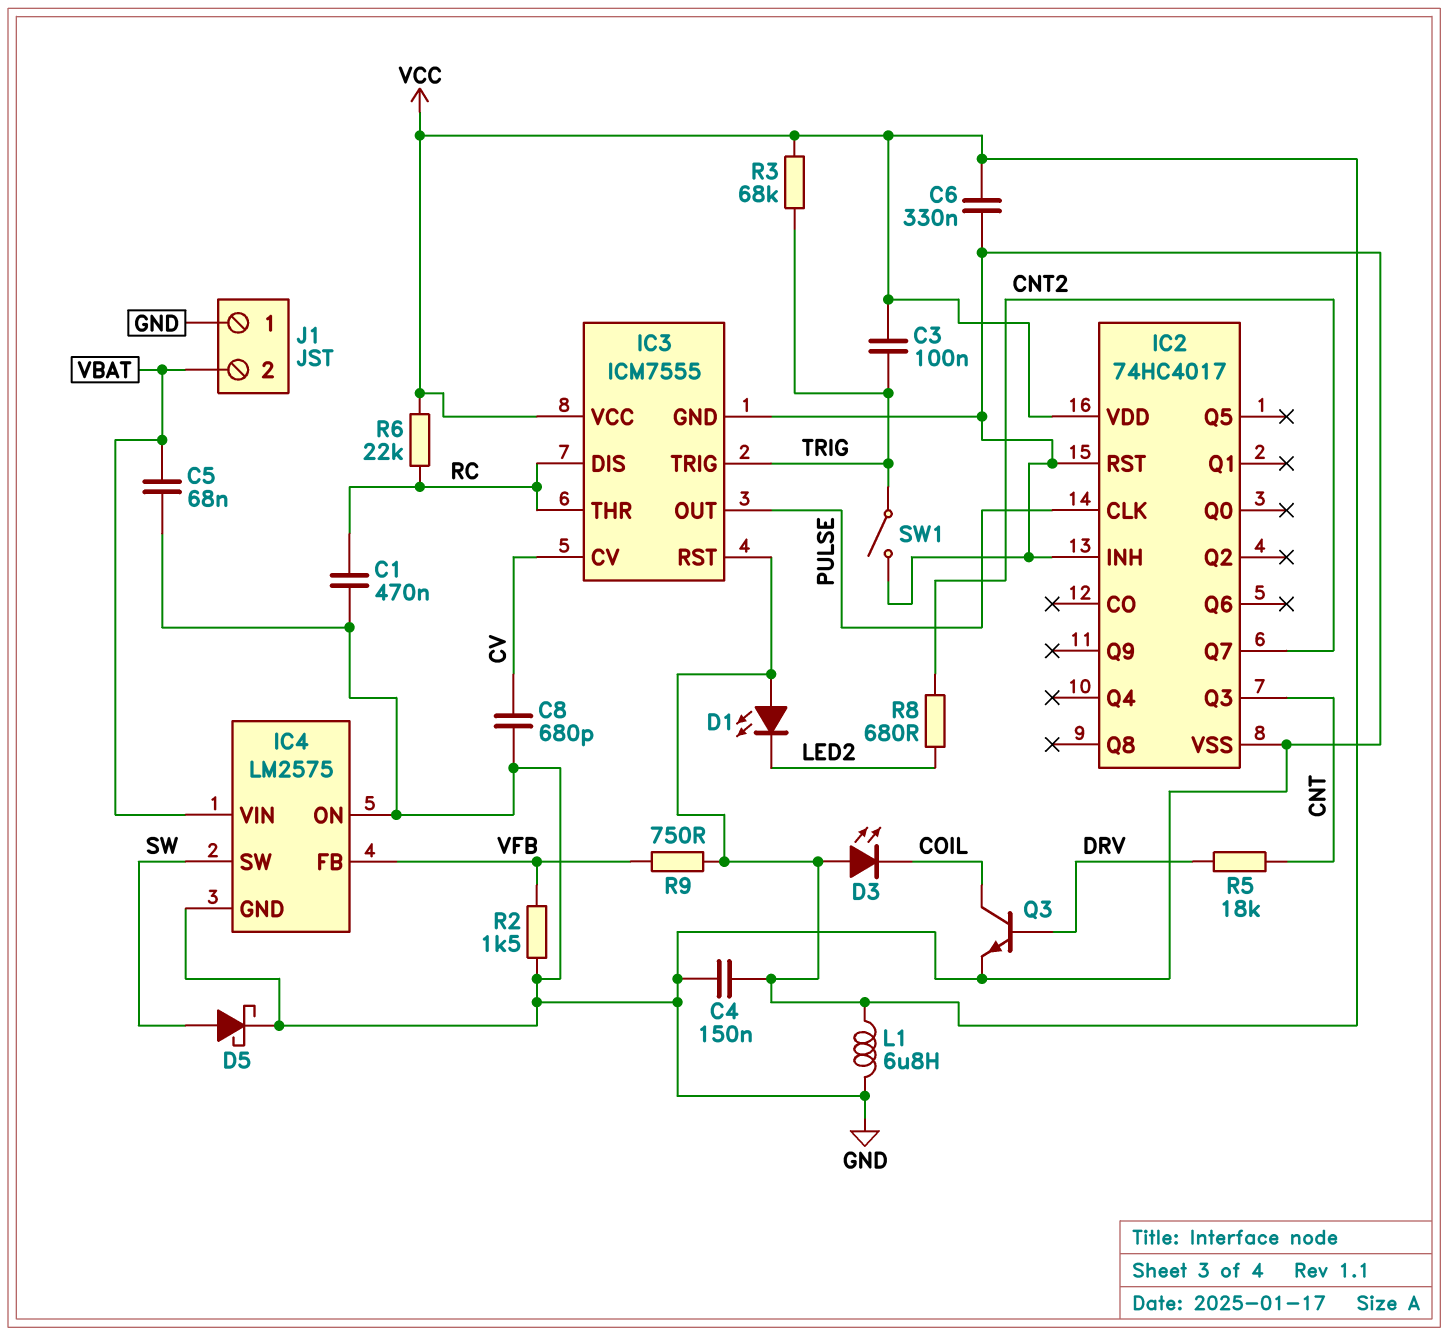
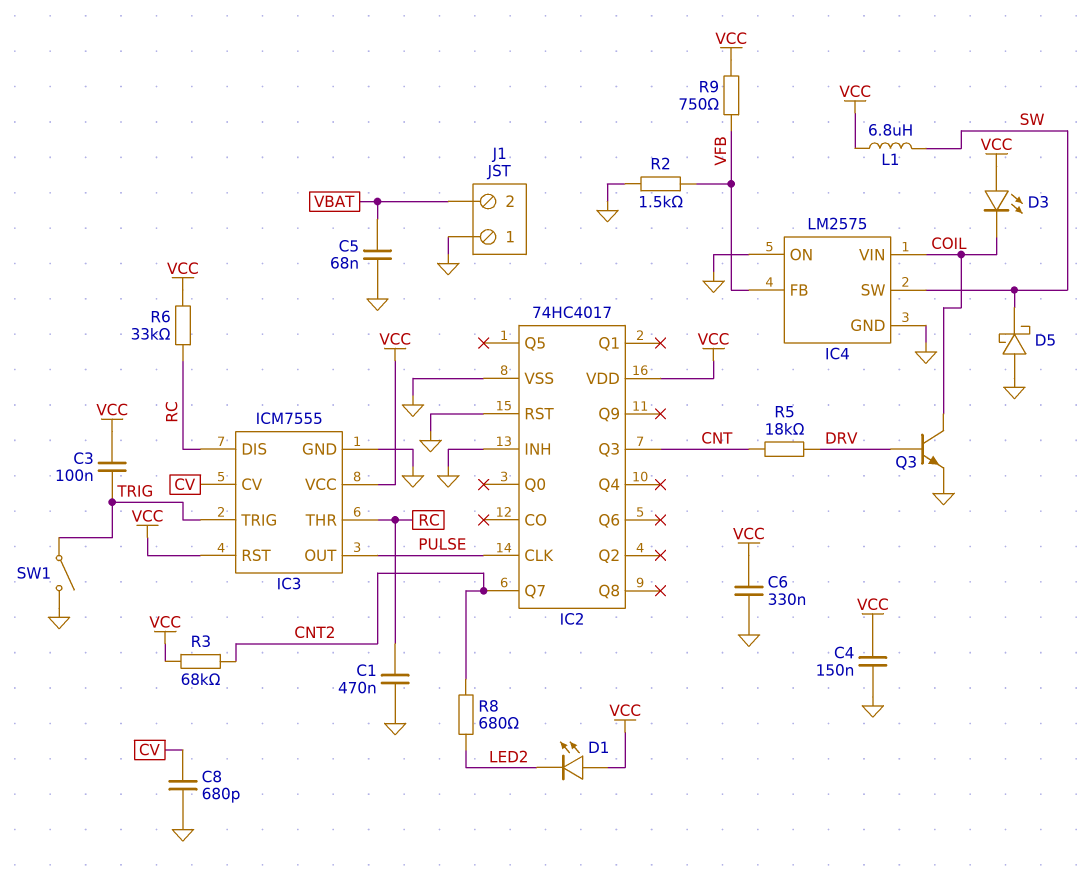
D5: schottky (A SW, K GND) -> schottky (A GND, K SW)
IC4 pin VIN: VBAT -> COIL
L1: 6.8uH (GND, VCC) -> 6.8uH (SW, VCC)
R3: 68k (TRIG, VCC) -> 68k (CNT2, VCC)
R6: 22k (RC, VCC) -> 33k (RC, VCC)

